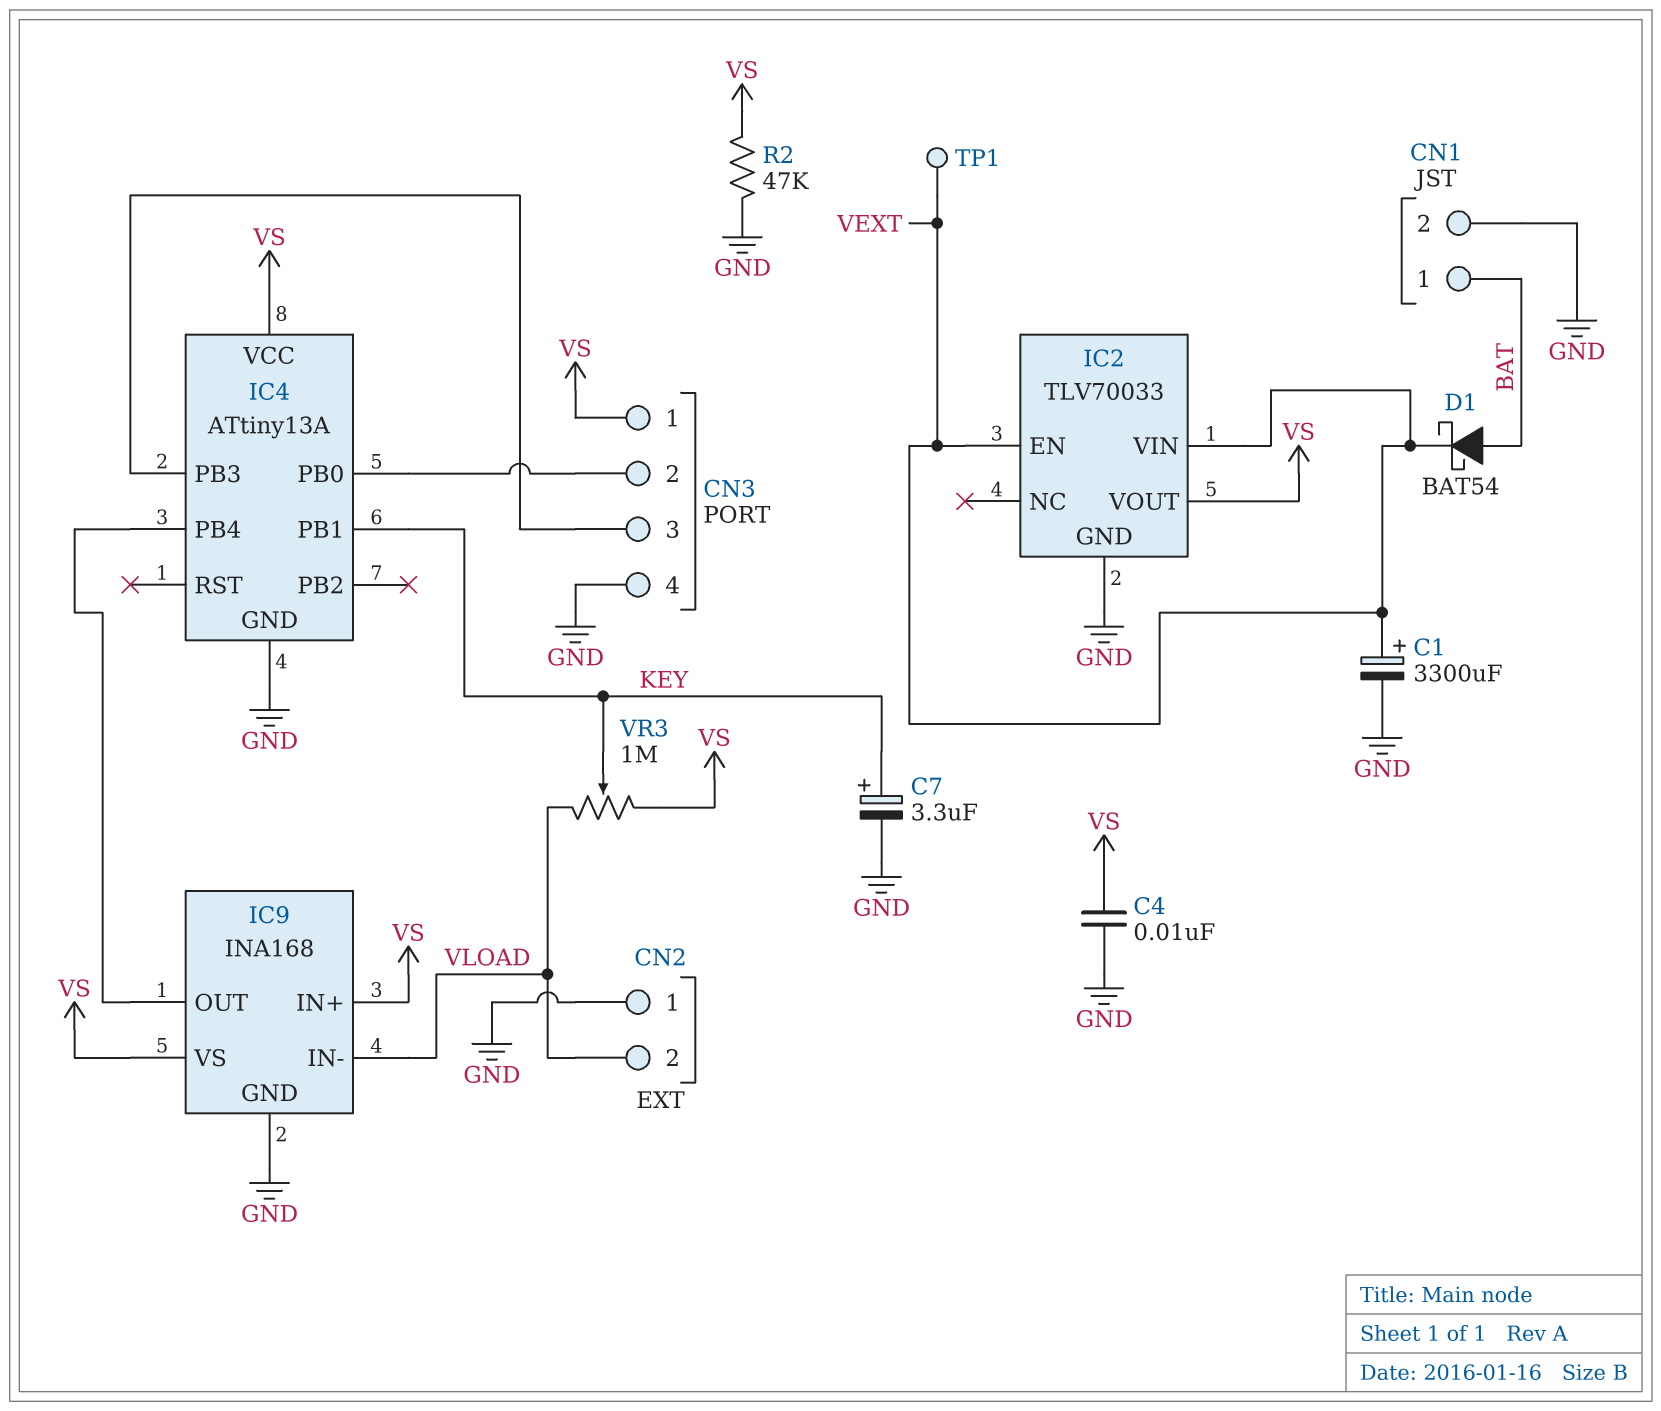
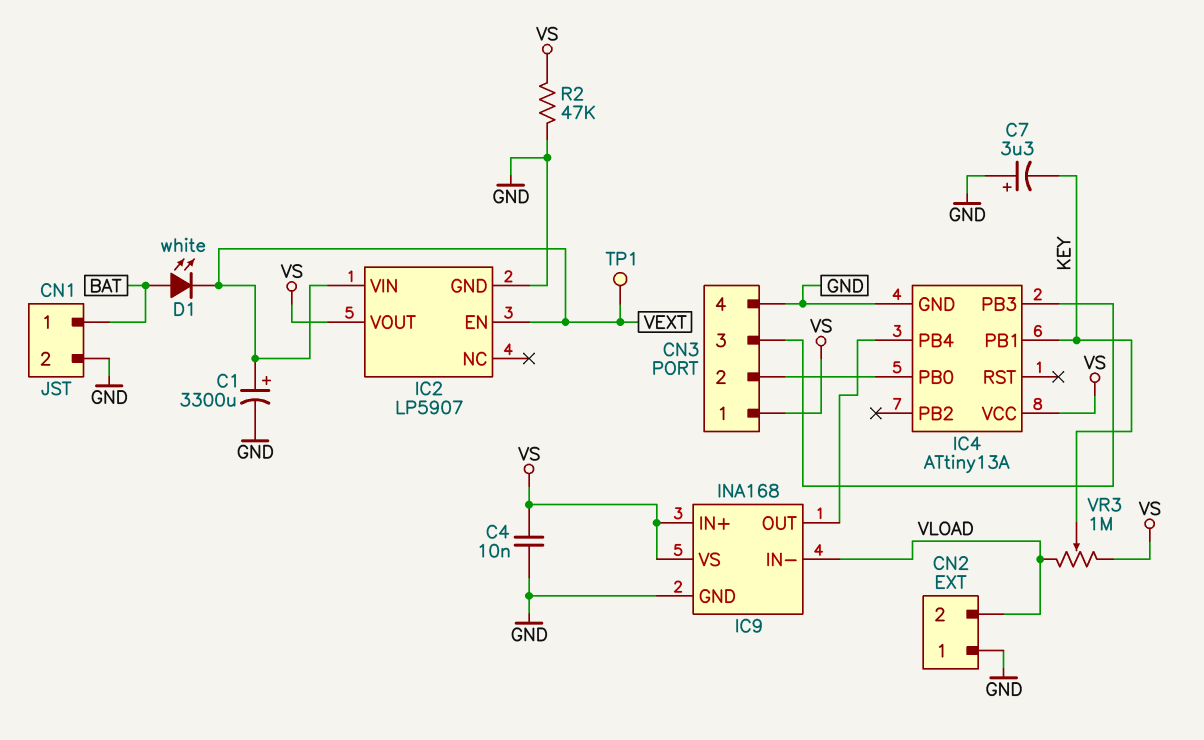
C7: 3.3uF (plus KEY, minus GND) -> 3.3uF (plus GND, minus KEY)
D1: schottky BAT54 (A BAT, K VEXT) -> LED white (A BAT, K VEXT)
IC2: TLV70033 -> LP5907

